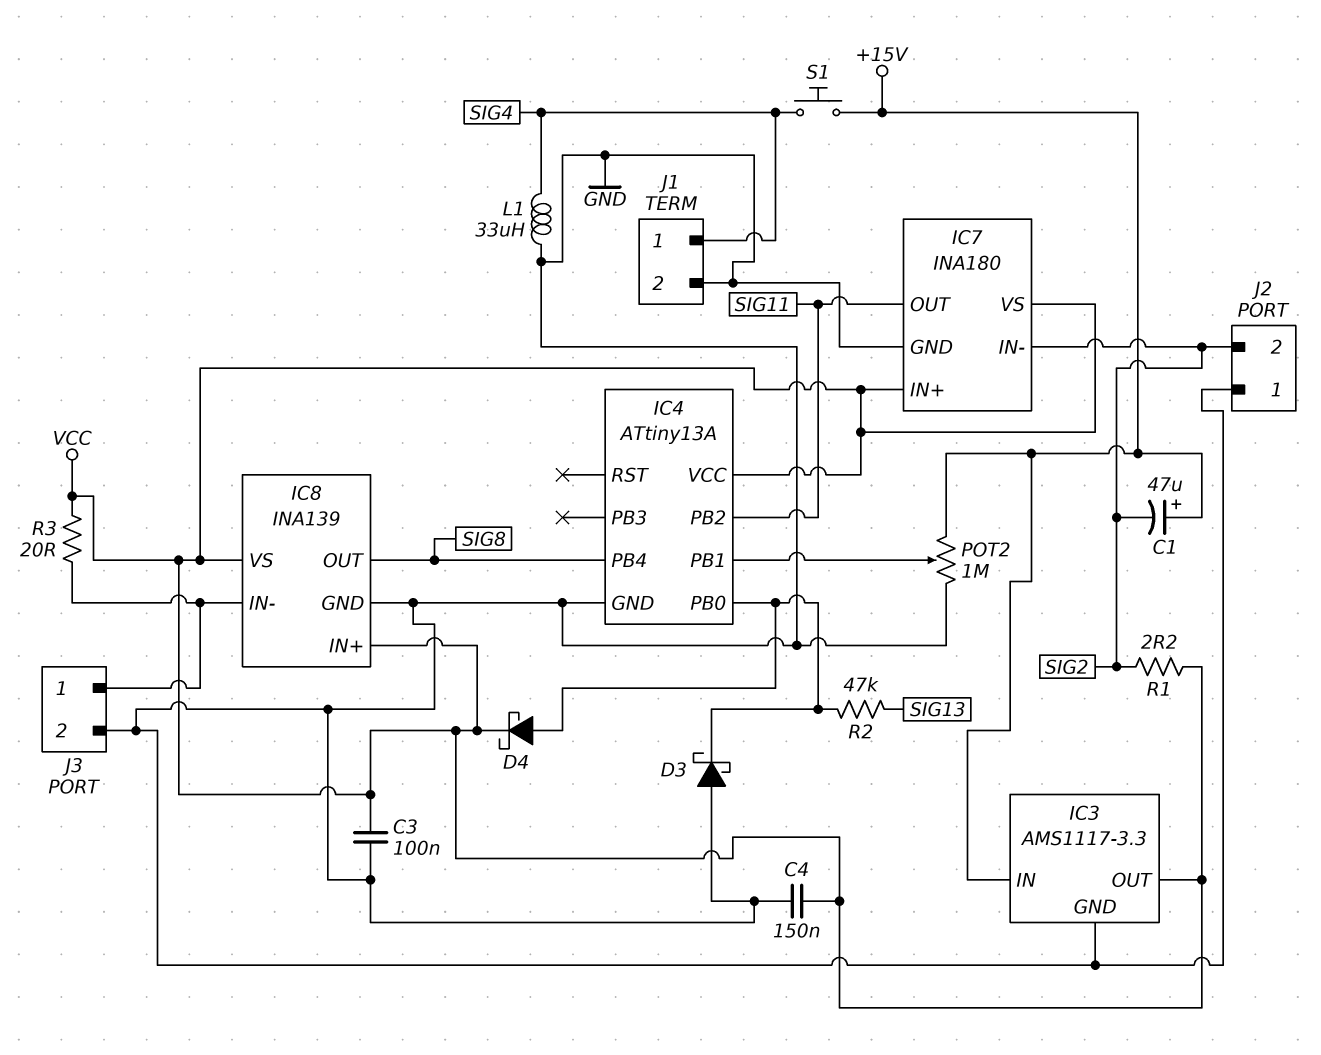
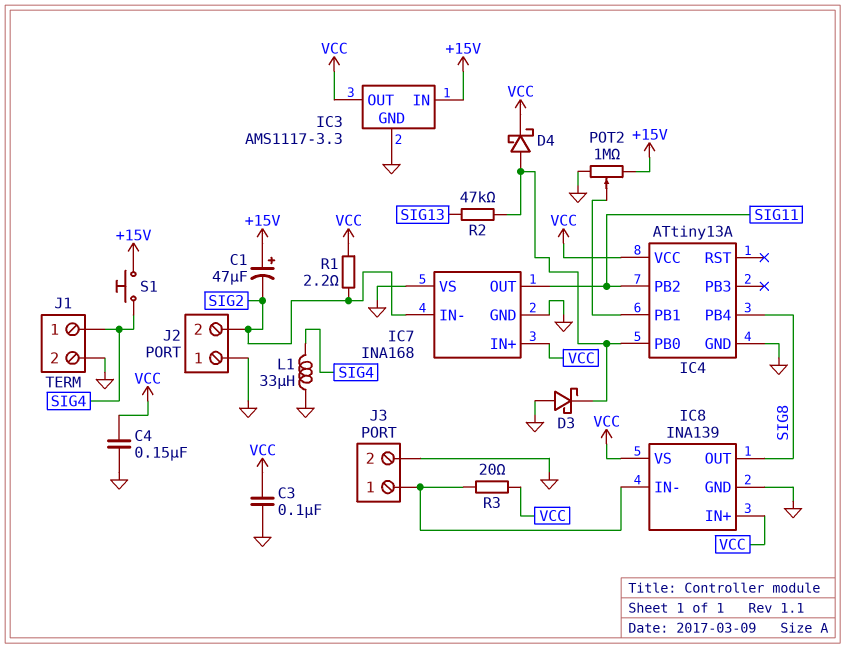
IC7: INA180 -> INA168
IC7 pin VS: VCC -> GND

